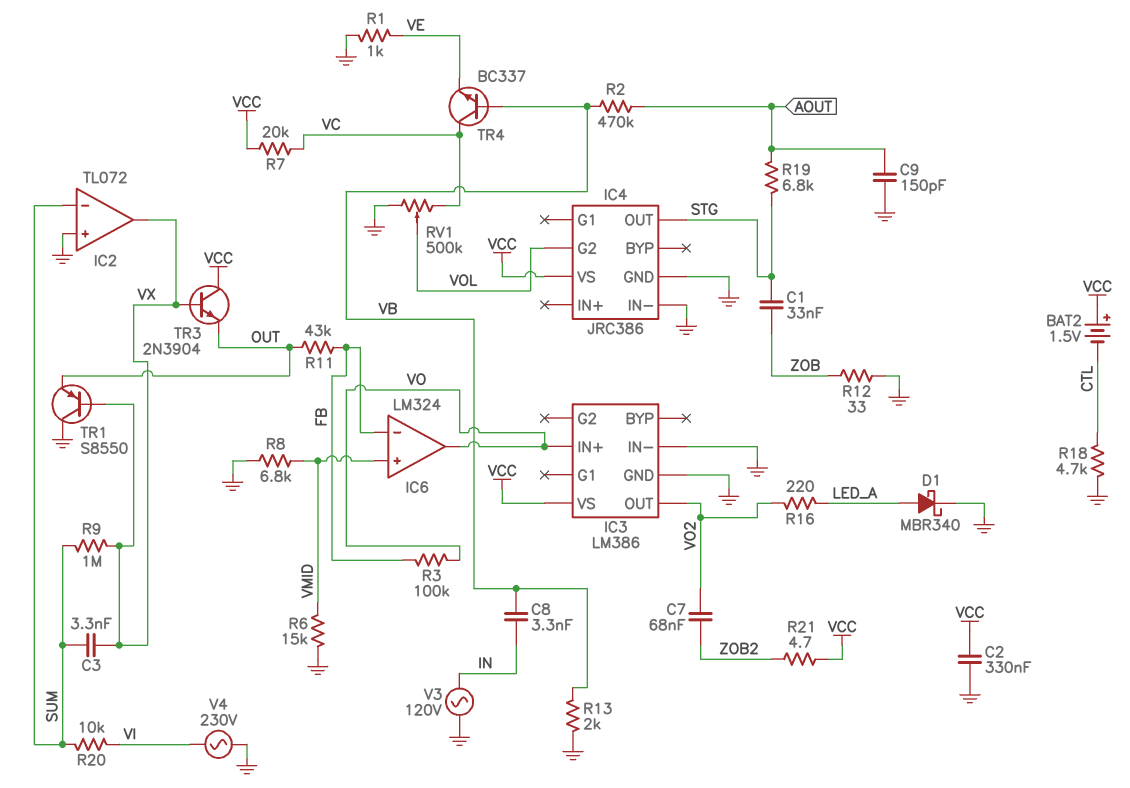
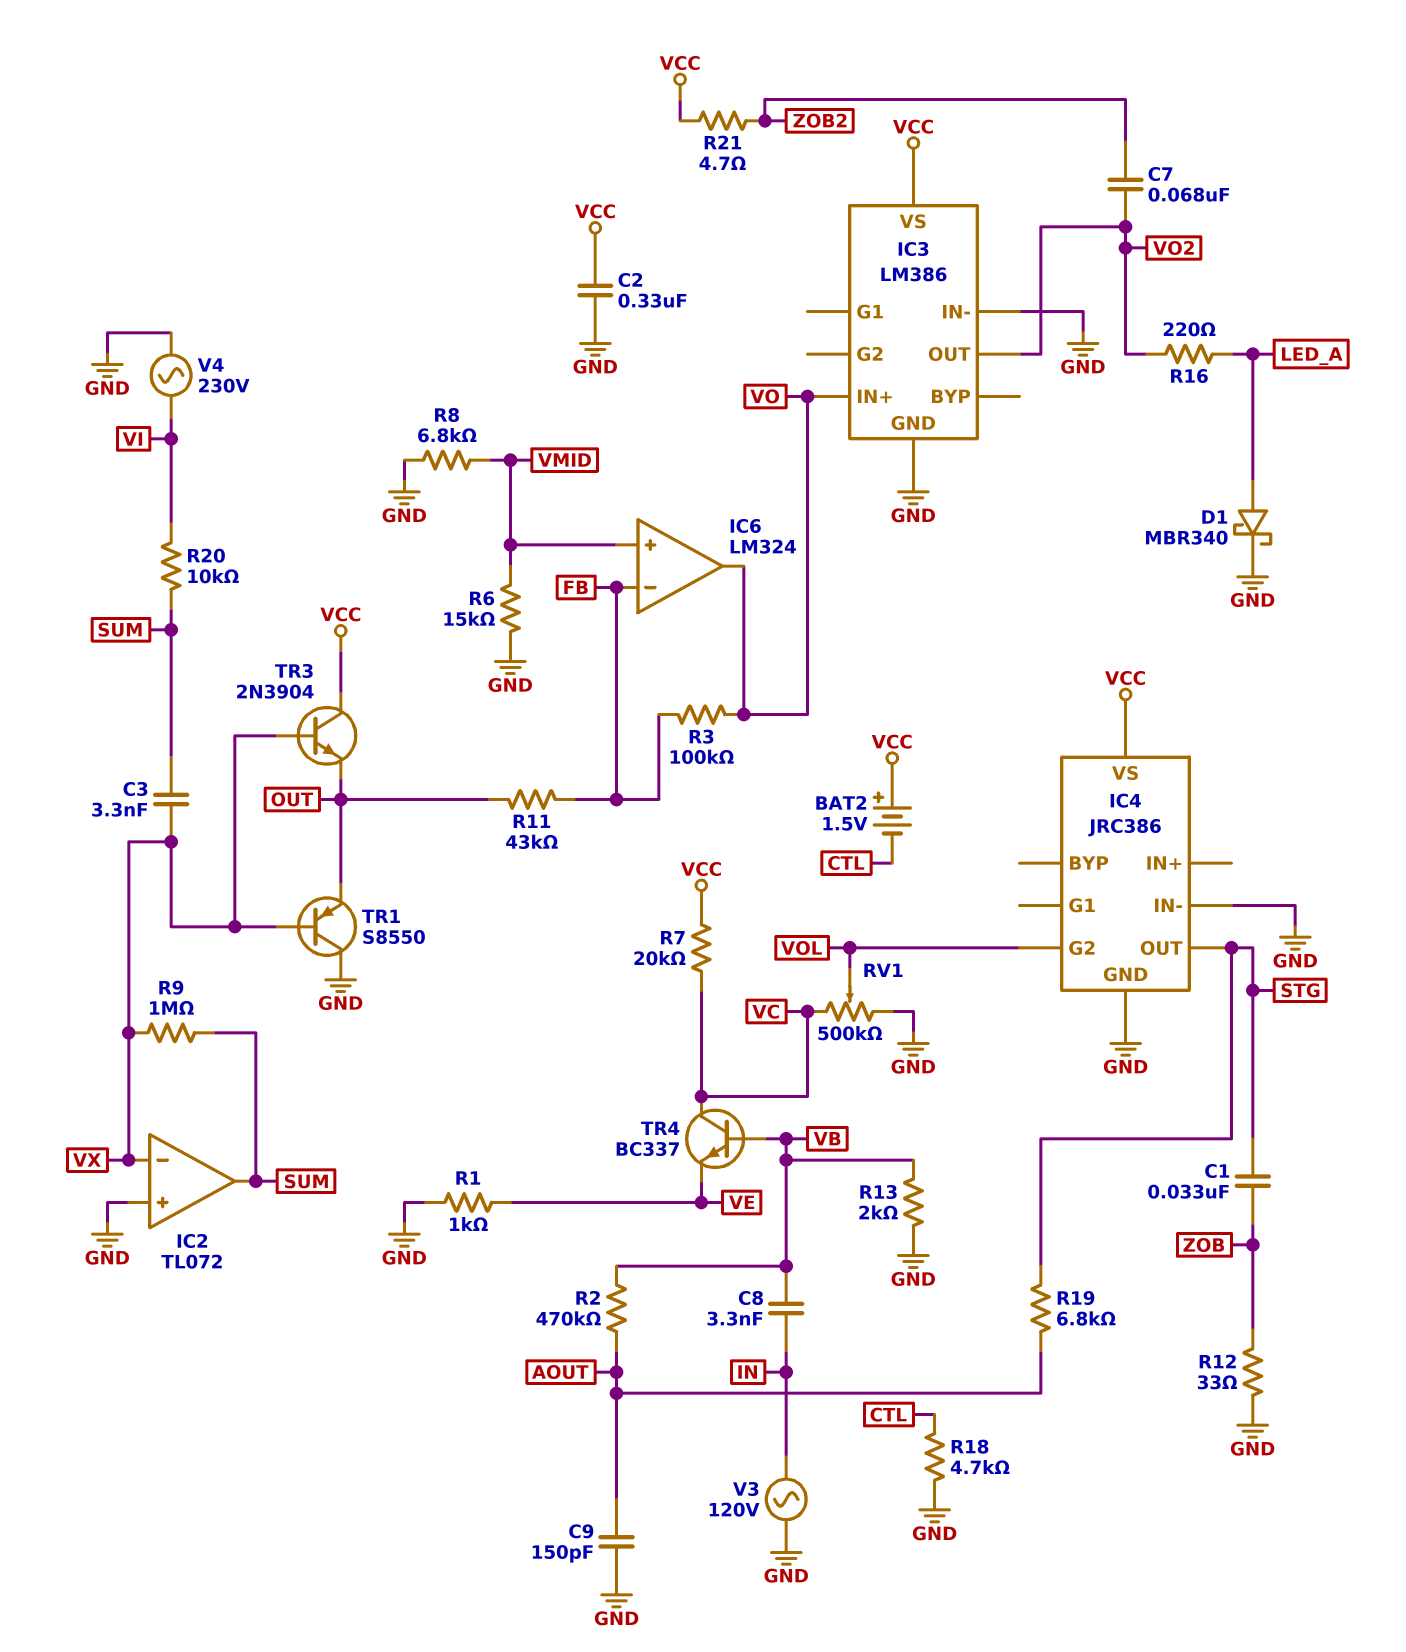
IC2 pin in-: SUM -> VX
IC2 pin out: VX -> SUM

